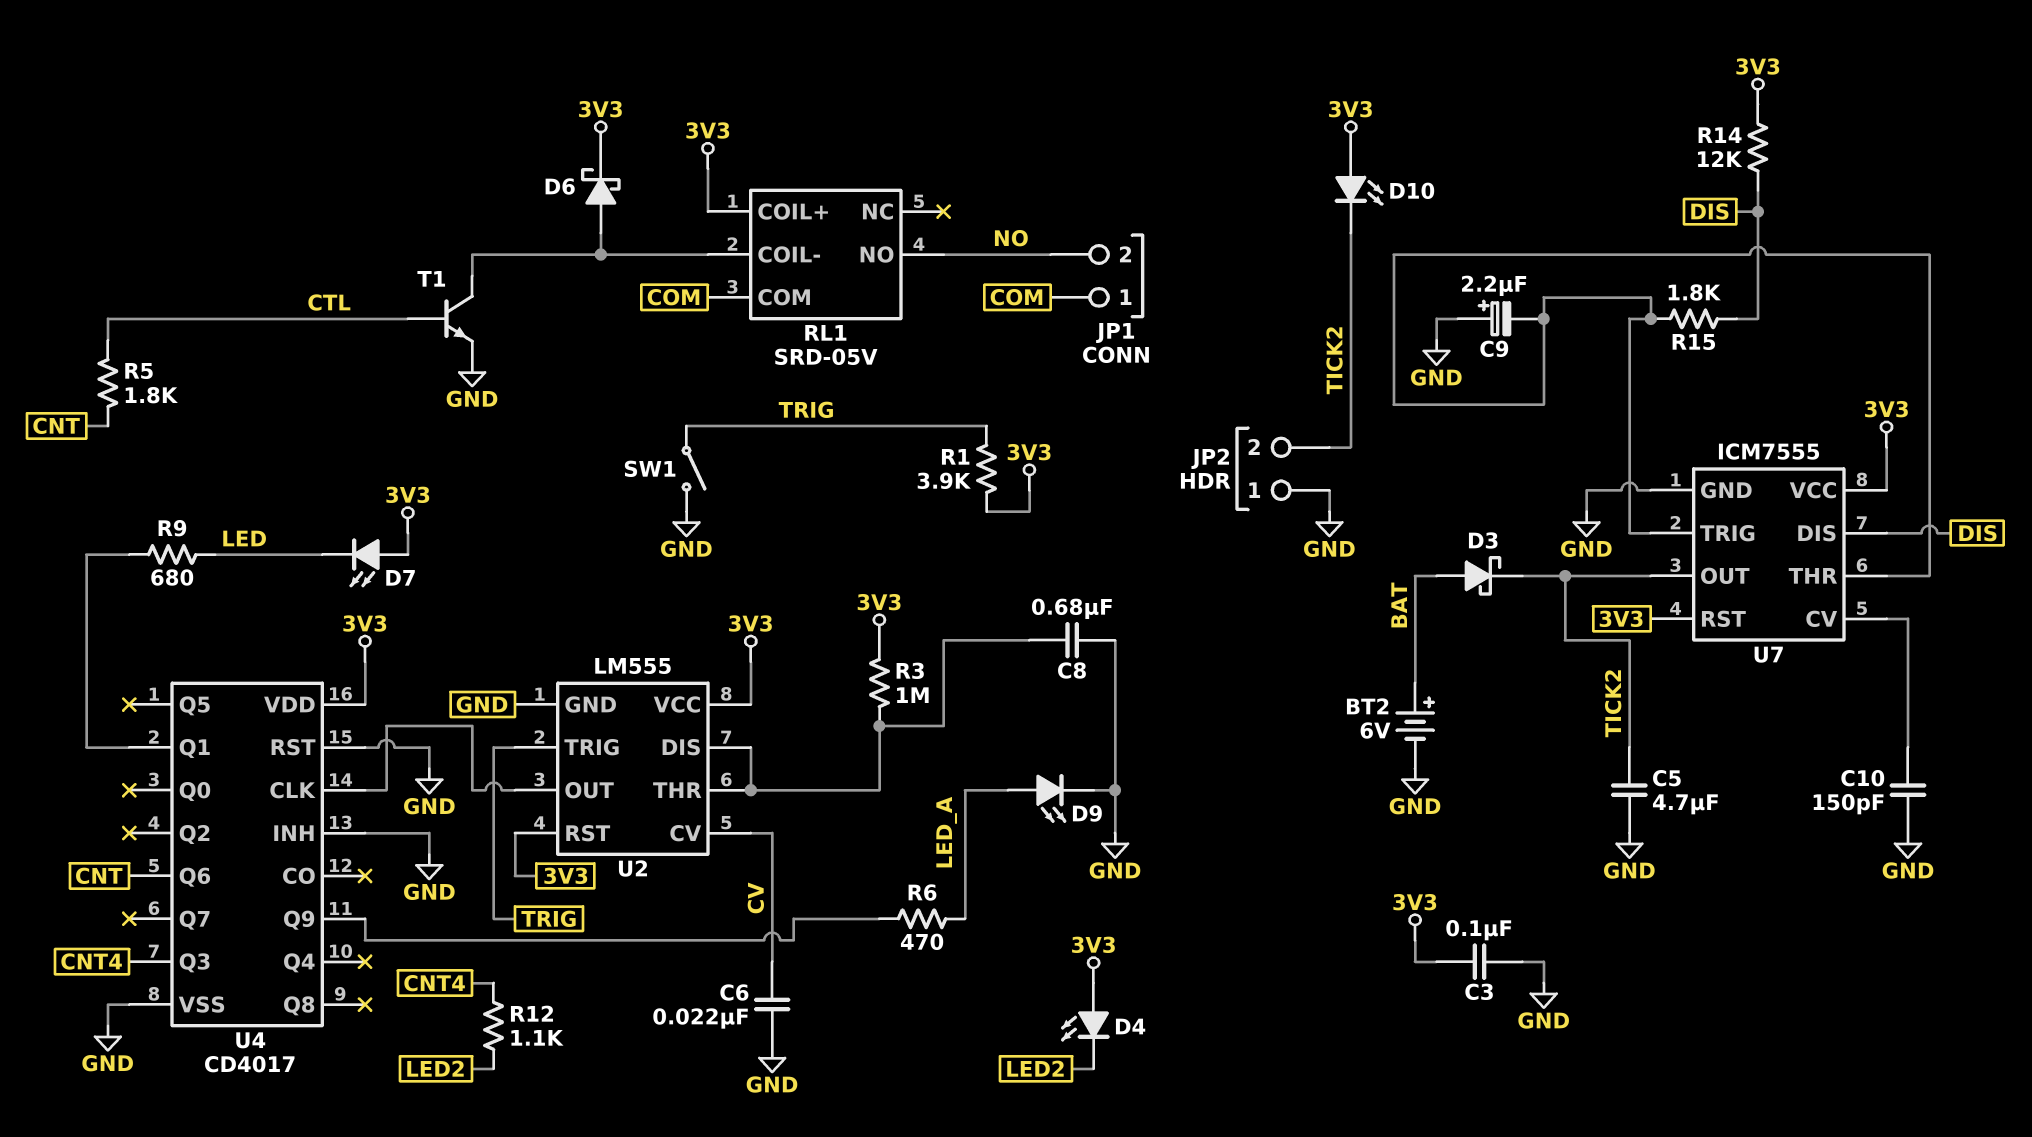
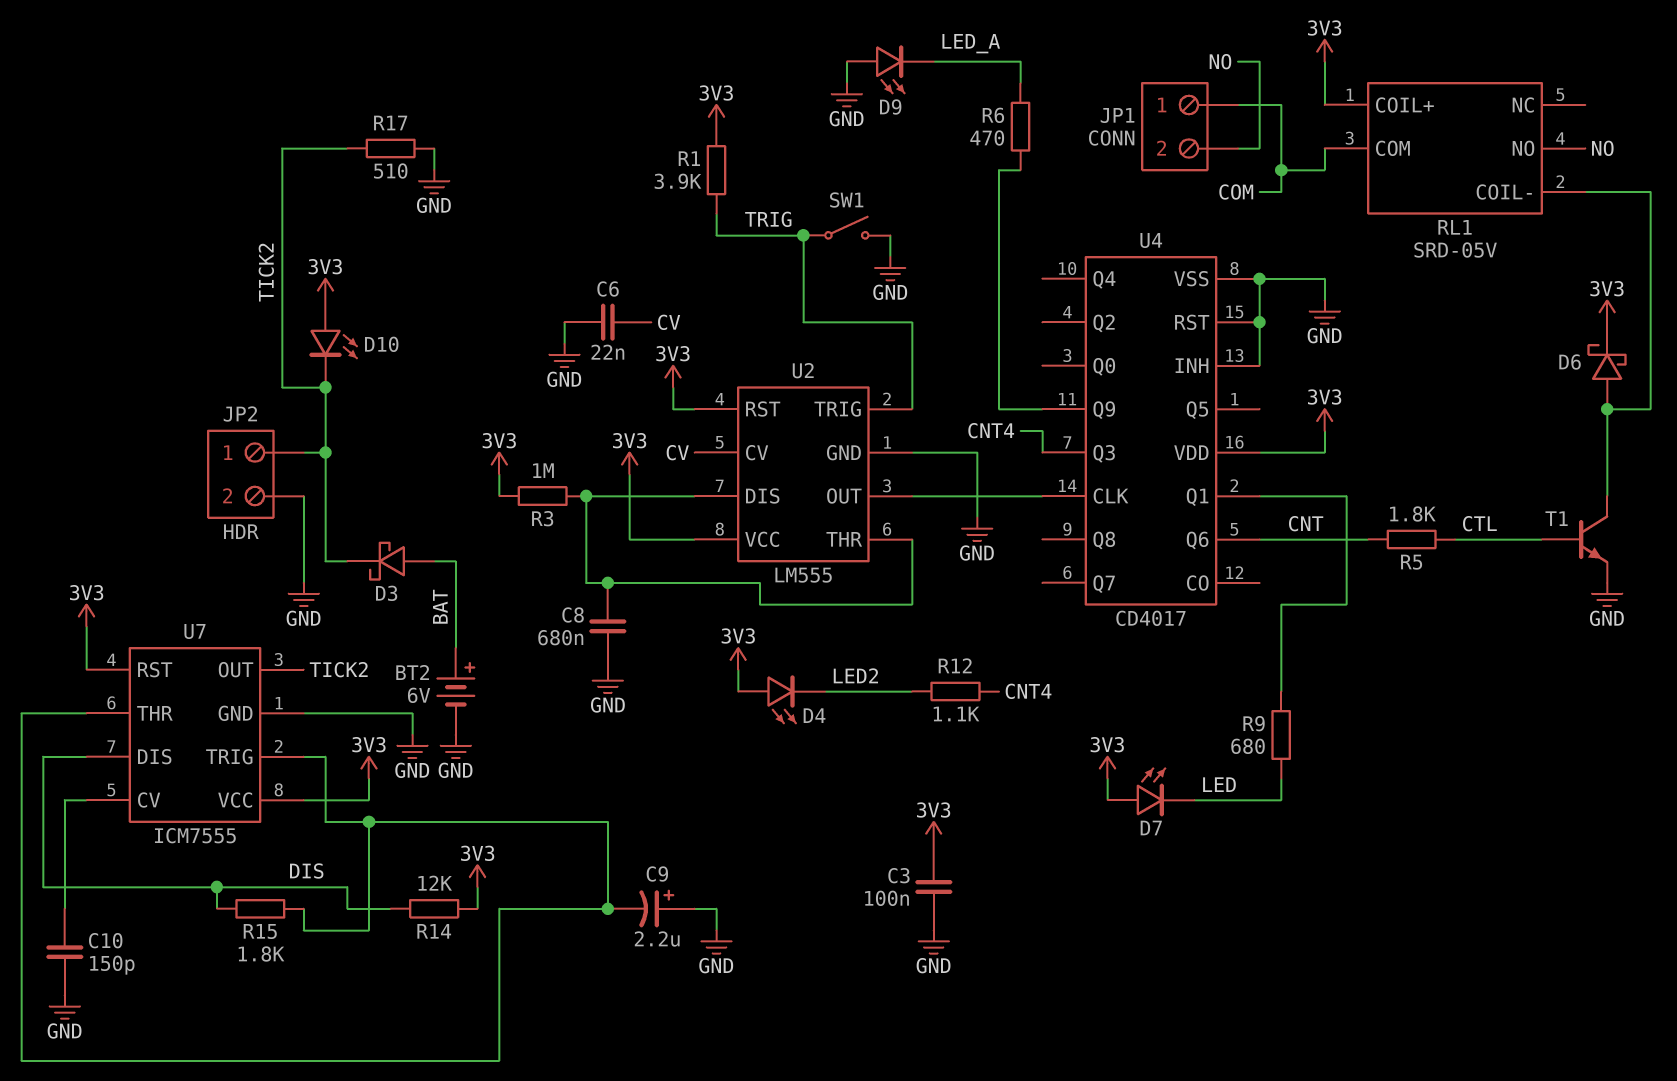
C5: 4.7uF (GND, TICK2) -> none
D9: LED (A LED_A, K GND) -> LED (A GND, K LED_A)
JP2 pin 1: GND -> TICK2
JP2 pin 2: TICK2 -> GND
R17: none -> 510 (GND, TICK2)

